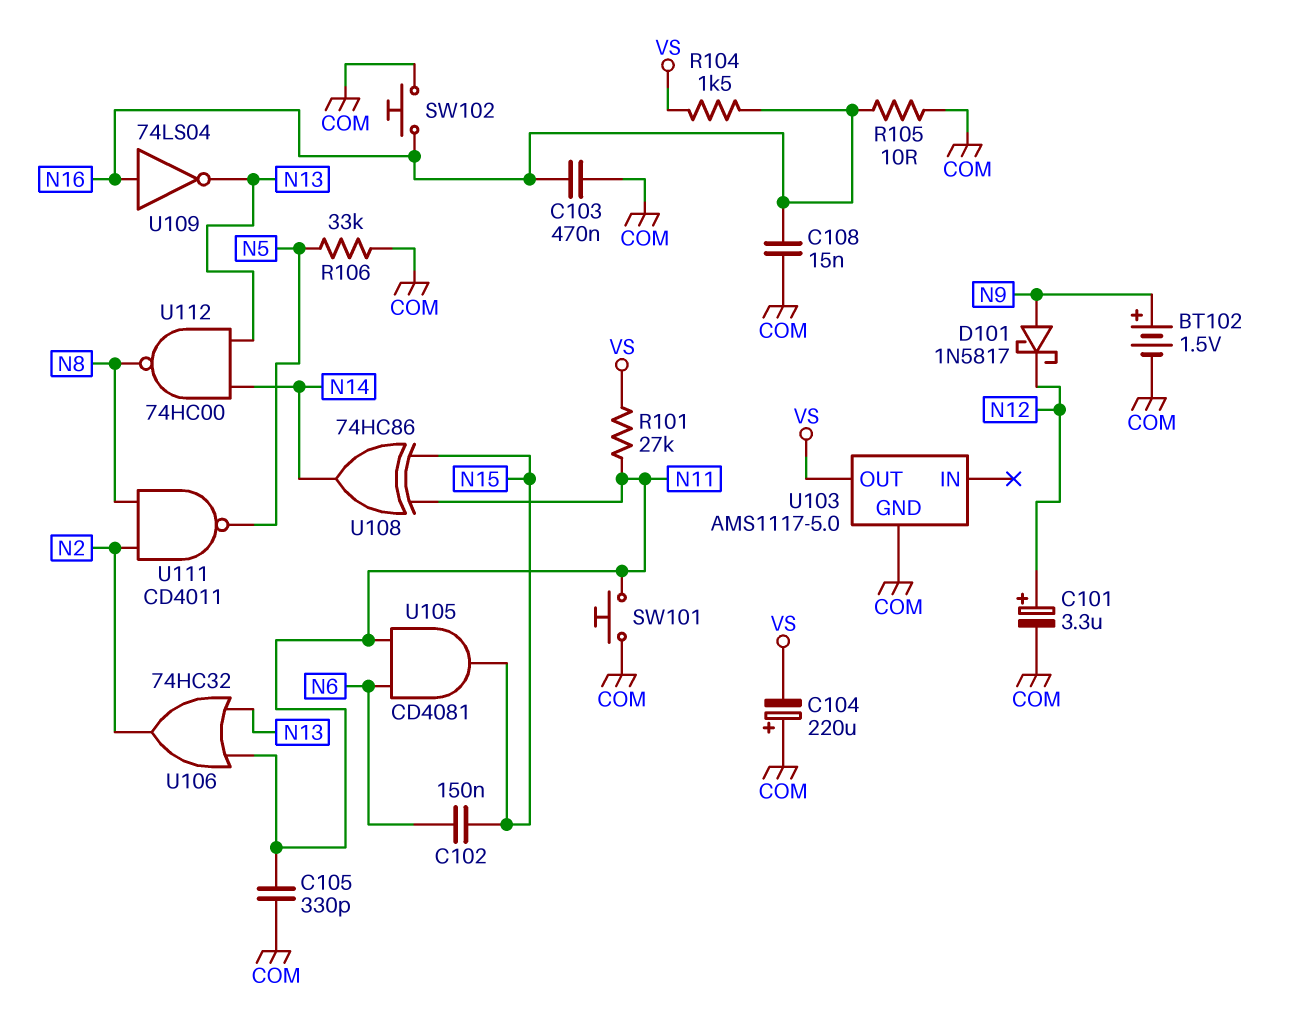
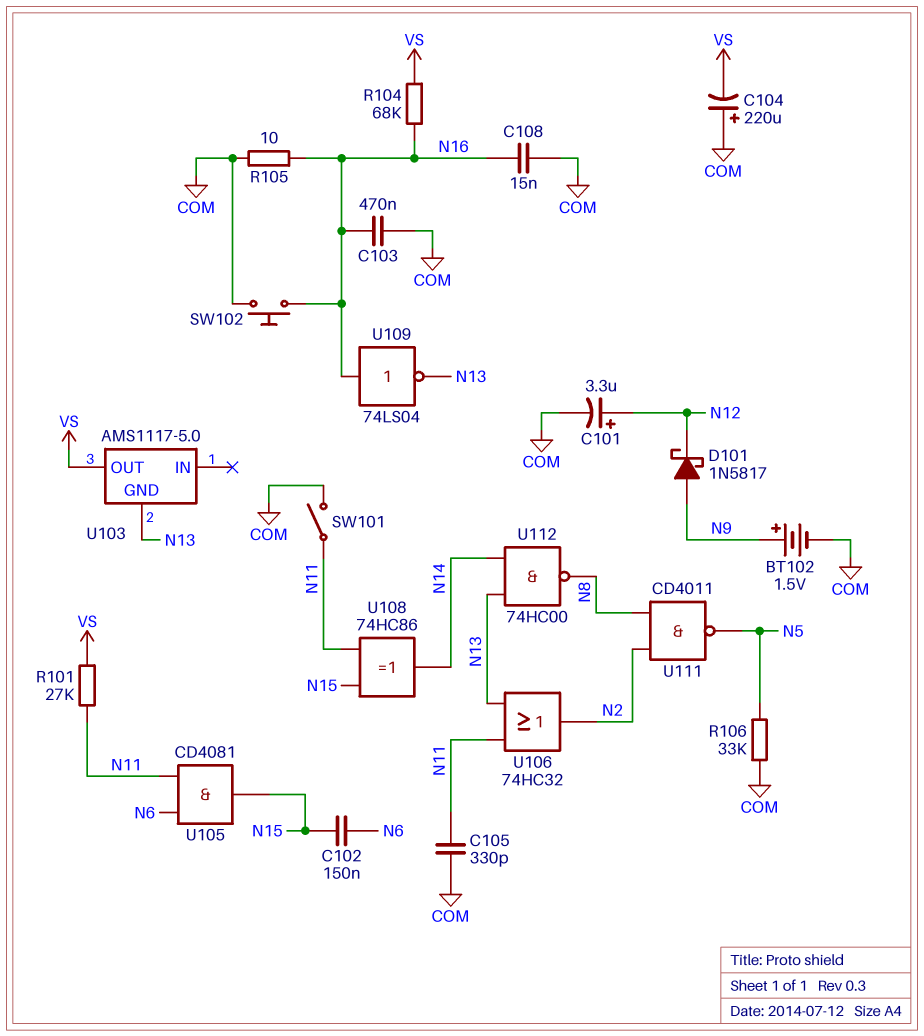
R104: 1.5k (N16, VS) -> 68k (N16, VS)
SW101: button (COM, N11) -> switch (COM, N11)
U103 pin GND: COM -> N13

